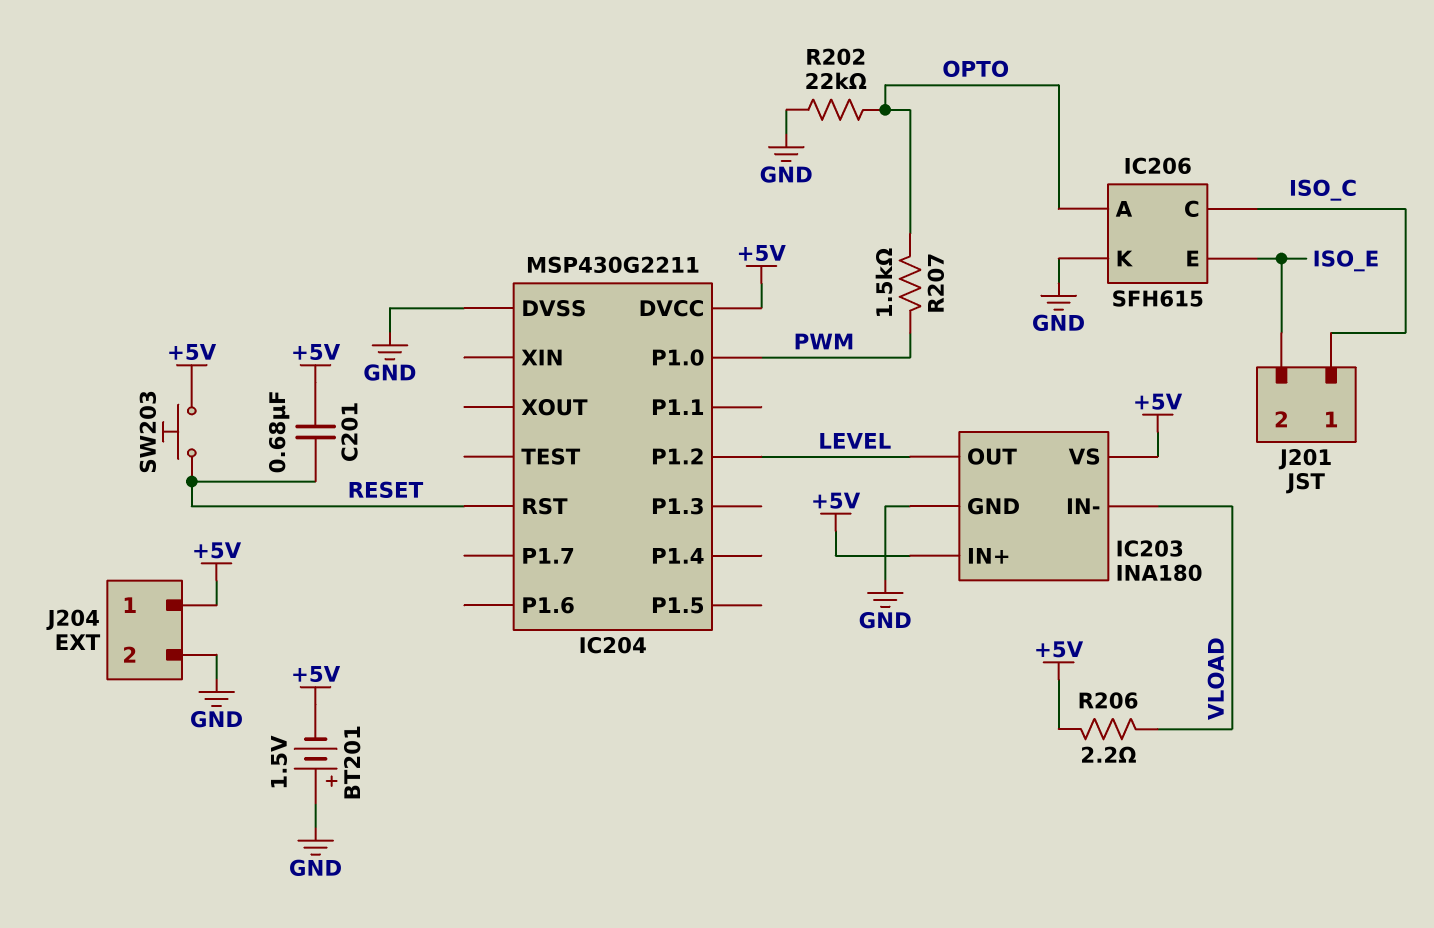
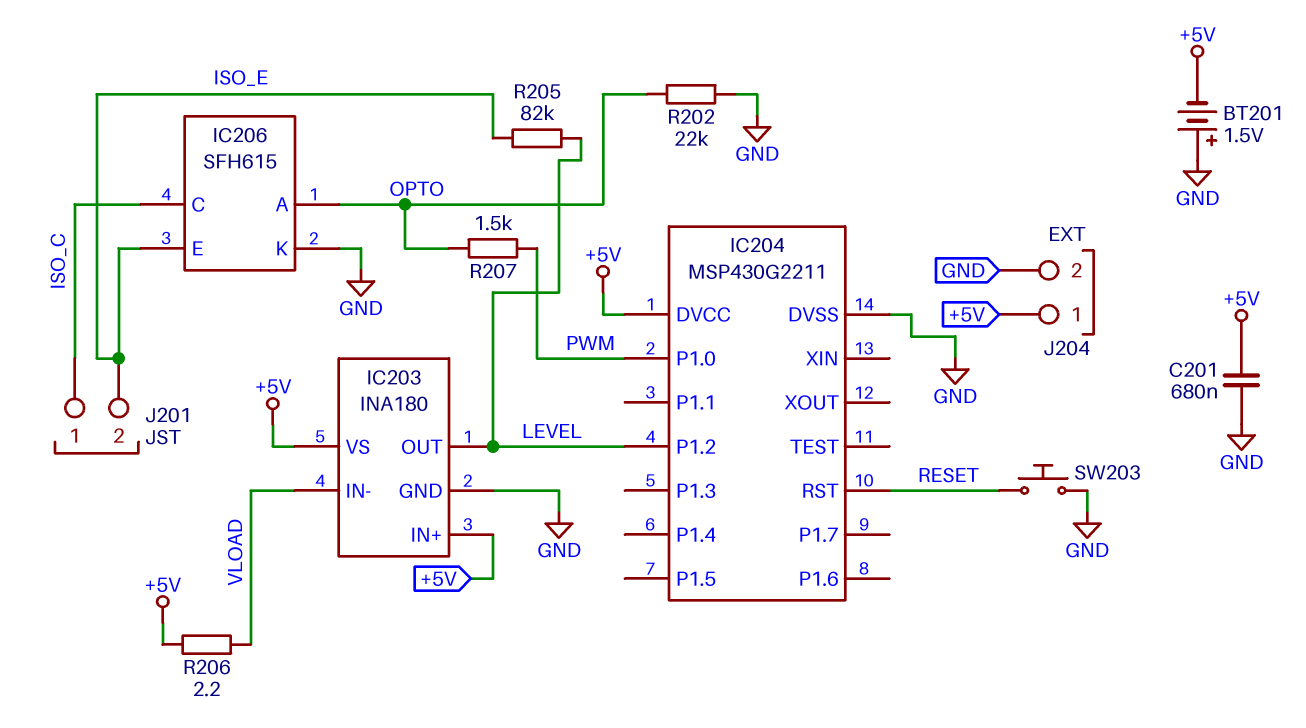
C201: 680nF (+5V, RESET) -> 680nF (+5V, GND)
R205: none -> 82k (ISO_E, LEVEL)
SW203: button (+5V, RESET) -> button (GND, RESET)

